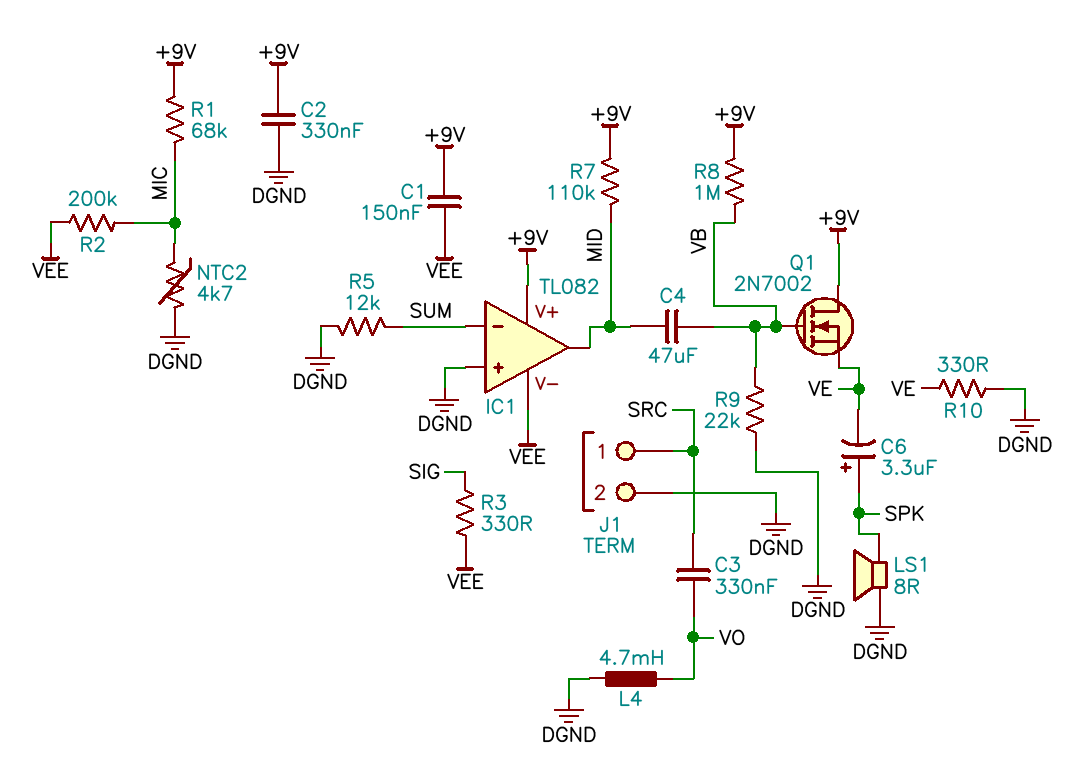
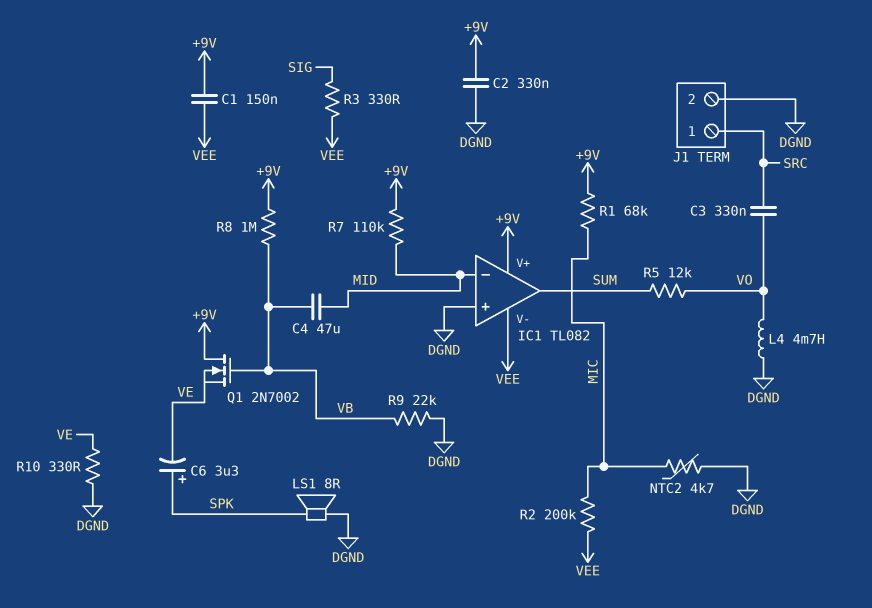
IC1 pin in-: SUM -> MID
IC1 pin out: MID -> SUM
R5: 12k (DGND, SUM) -> 12k (SUM, VO)

